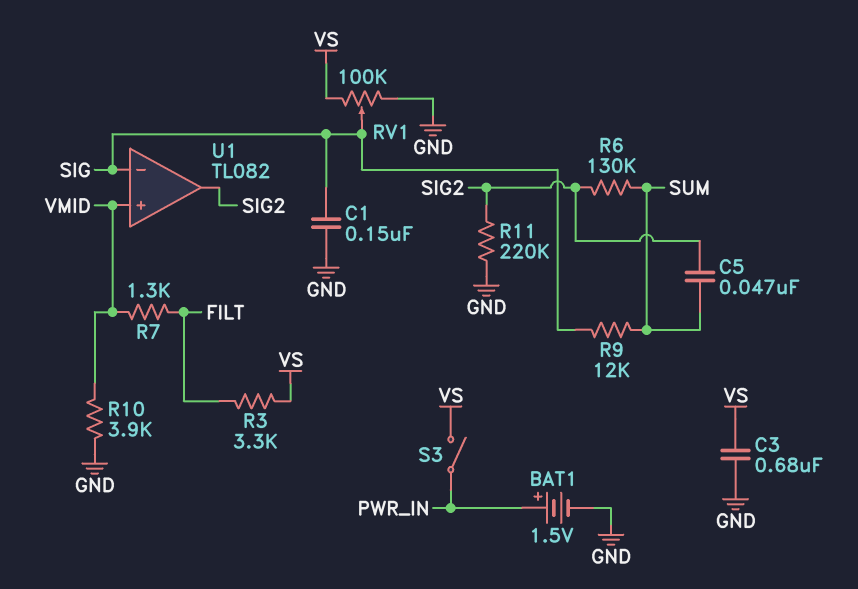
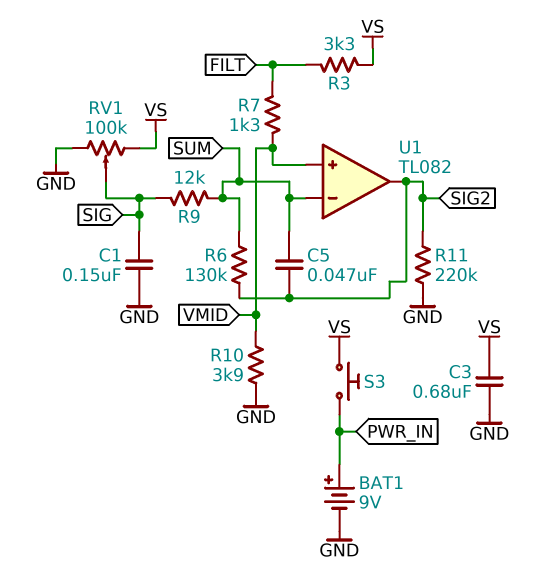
BAT1: 1.5V (plus PWR_IN, minus GND) -> 9V (plus PWR_IN, minus GND)
S3: switch (PWR_IN, VS) -> button (PWR_IN, VS)
U1 pin in-: SIG -> SUM

